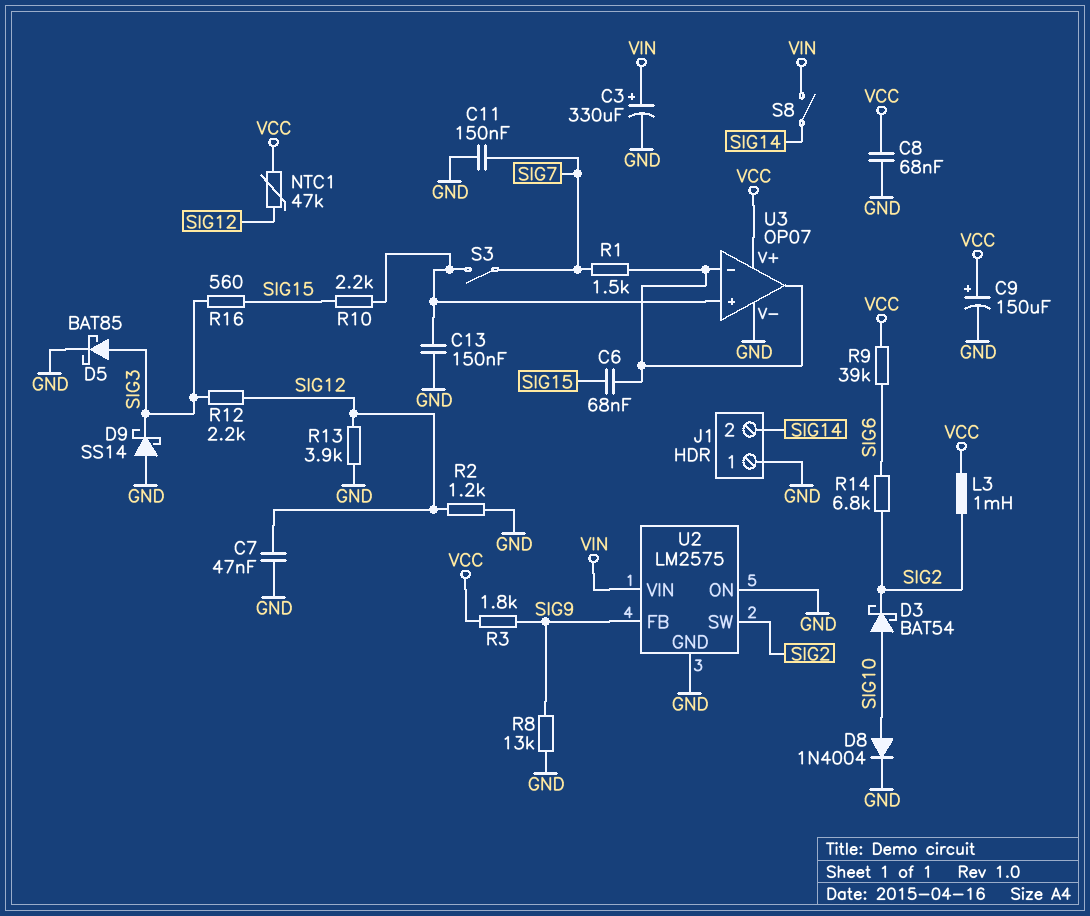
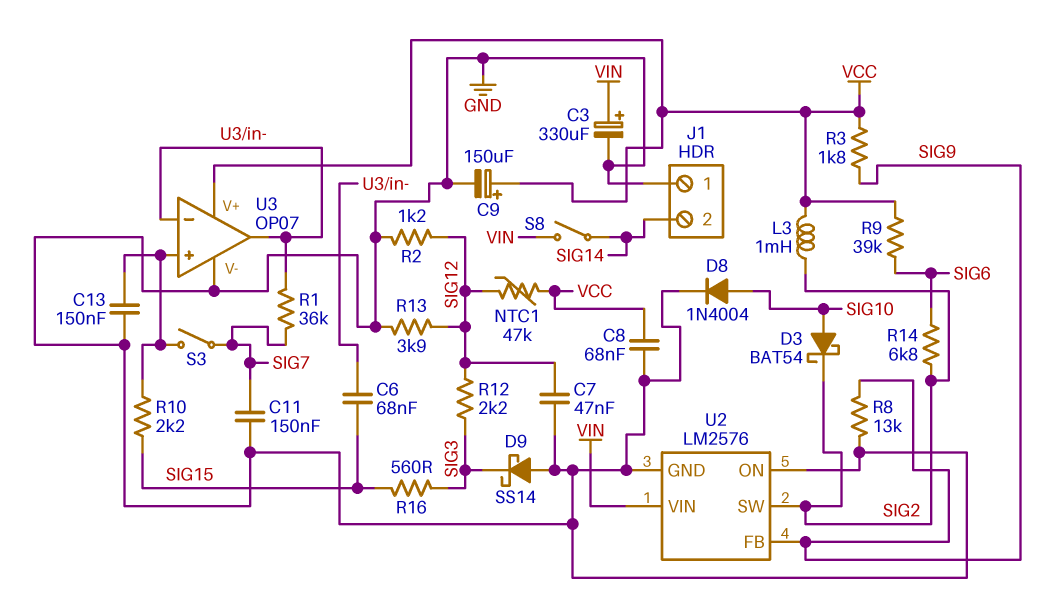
D5: schottky BAT85 (A SIG3, K GND) -> none
R1: 1.5k (SIG7, U3/in-) -> 36k (SIG7, U3/in-)
U2: LM2575 -> LM2576

